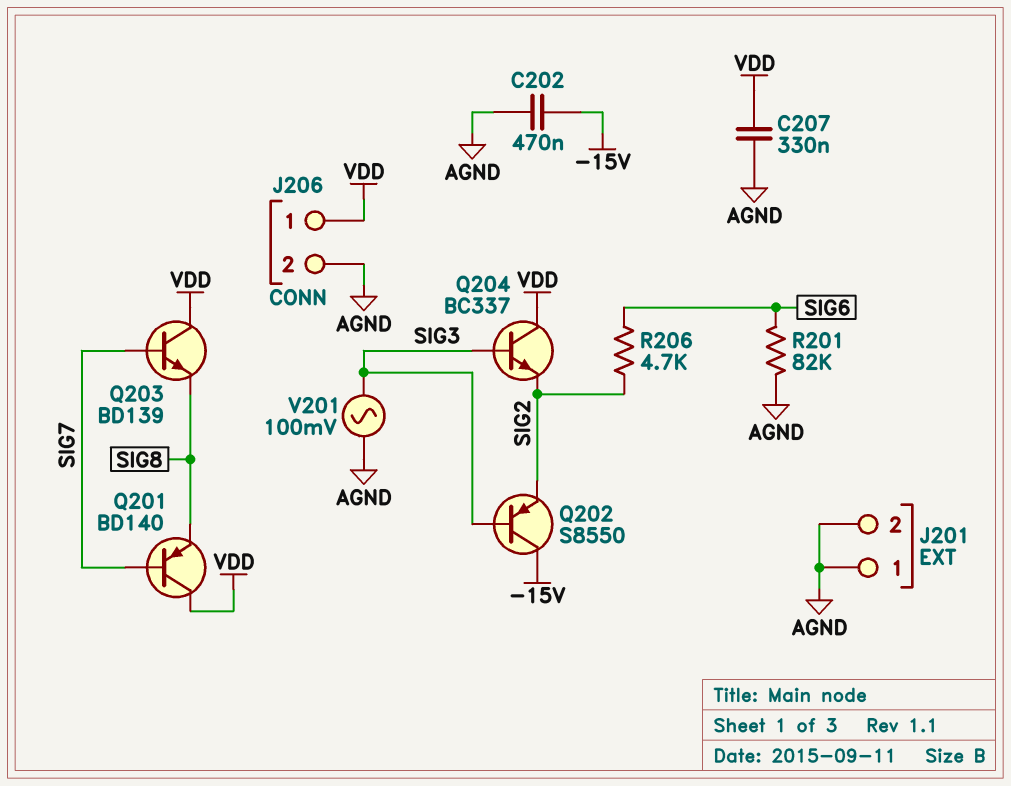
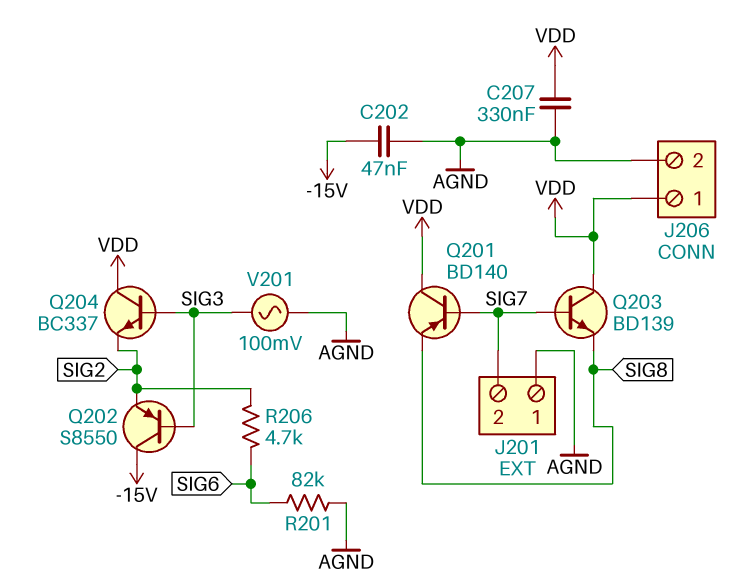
C202: 470nF (-15V, AGND) -> 47nF (-15V, AGND)
J201 pin 2: AGND -> SIG7

